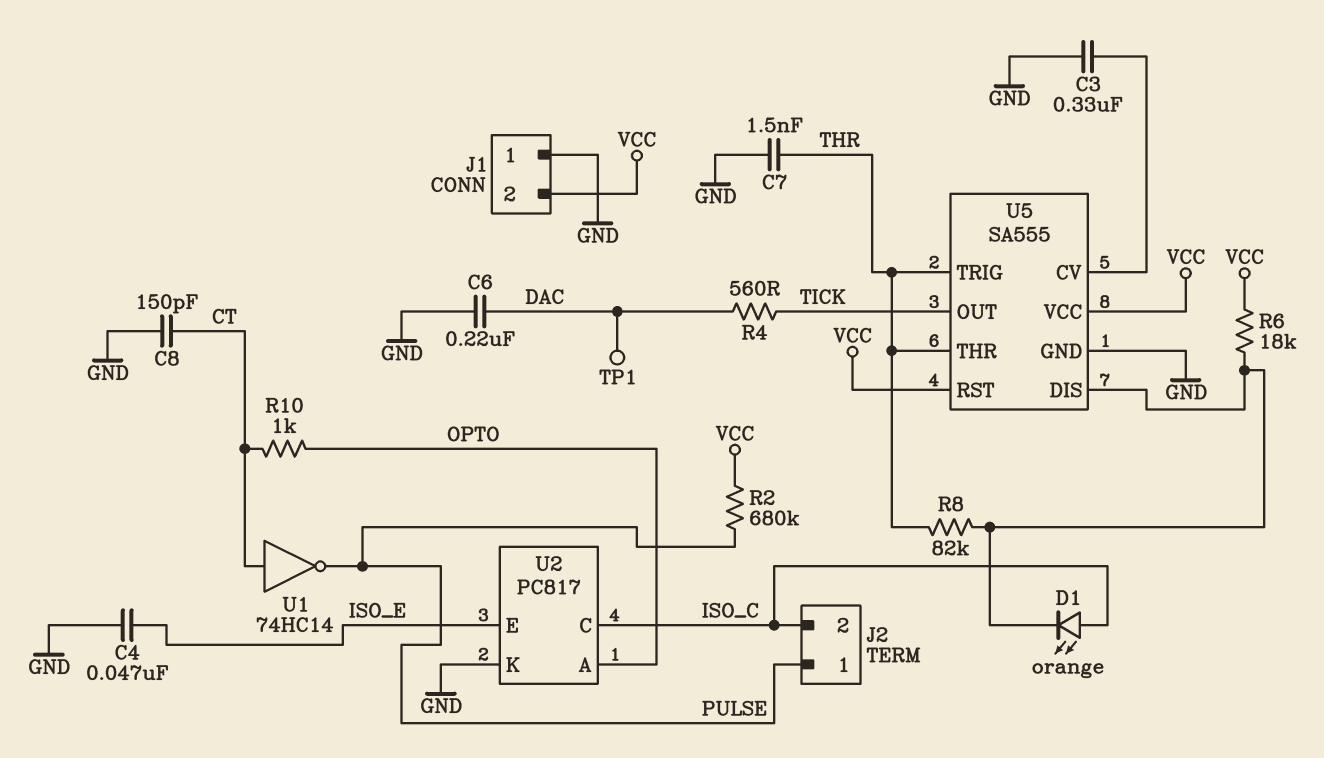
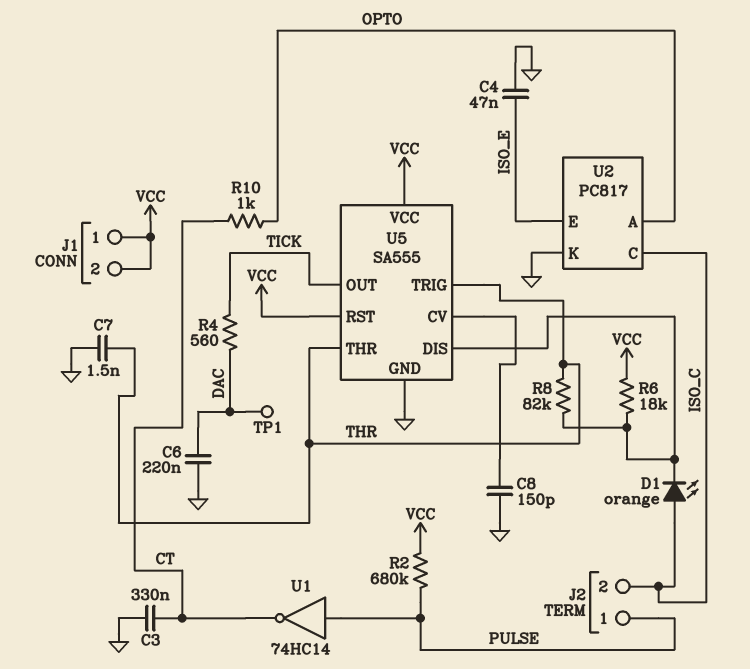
C3: 330nF (GND, U5/CV) -> 330nF (CT, GND)
C8: 150pF (CT, GND) -> 150pF (GND, U5/CV)
J1 pin 1: GND -> VCC
U1: NOT 74HC14 (in CT, out PULSE) -> NOT 74HC14 (in PULSE, out CT)

